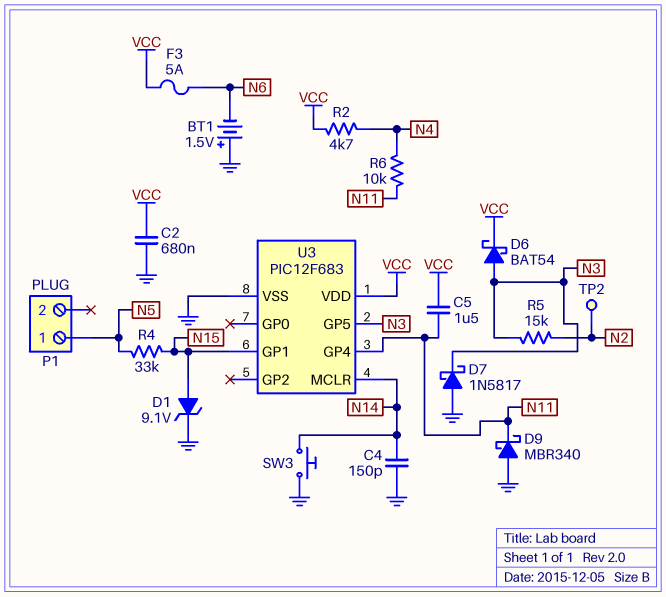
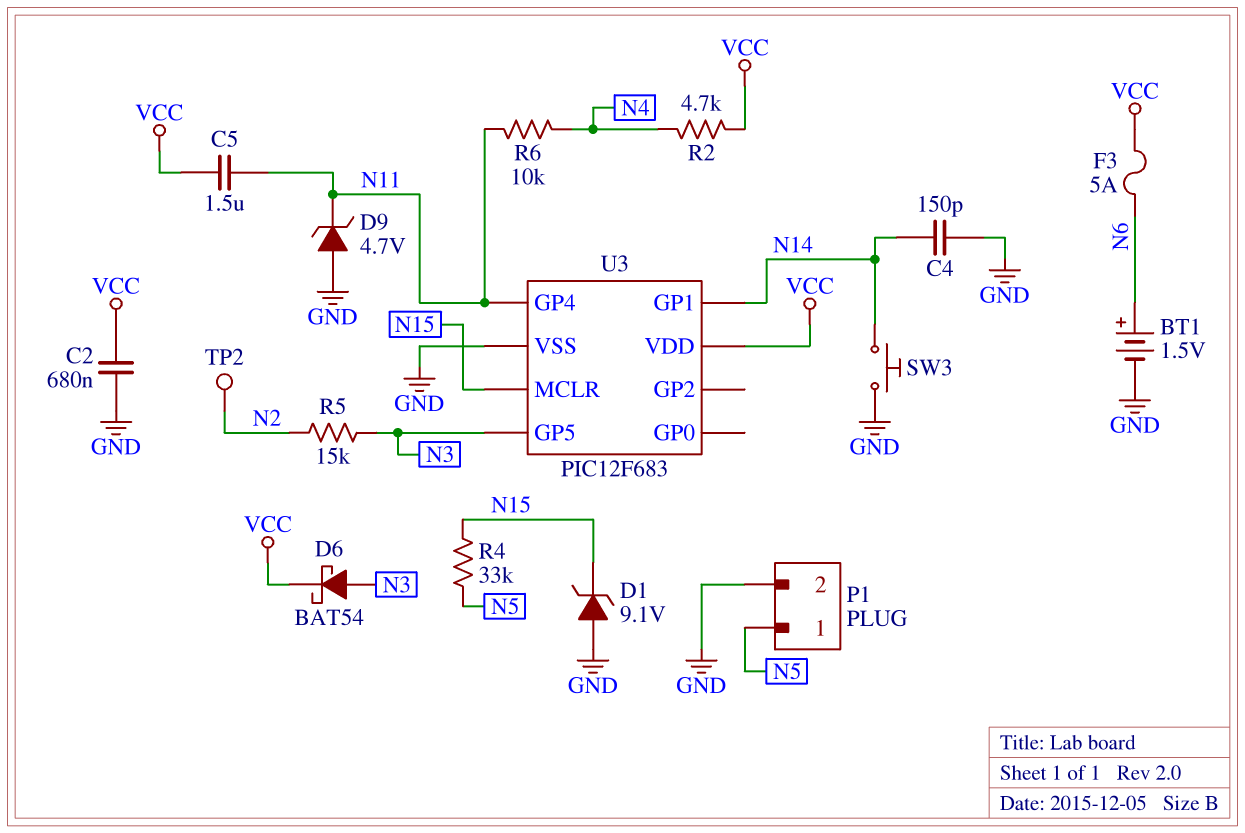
BT1: 1.5V (plus GND, minus N6) -> 1.5V (plus N6, minus GND)
D1: zener 9.1V (A N15, K GND) -> zener 9.1V (A GND, K N15)
D7: schottky 1N5817 (A GND, K N3) -> none
D9: schottky MBR340 (A GND, K N11) -> zener 4.7V (A GND, K N11)
P1 pin 2: none -> GND
U3 pin GP1: N15 -> N14
U3 pin MCLR: N14 -> N15

